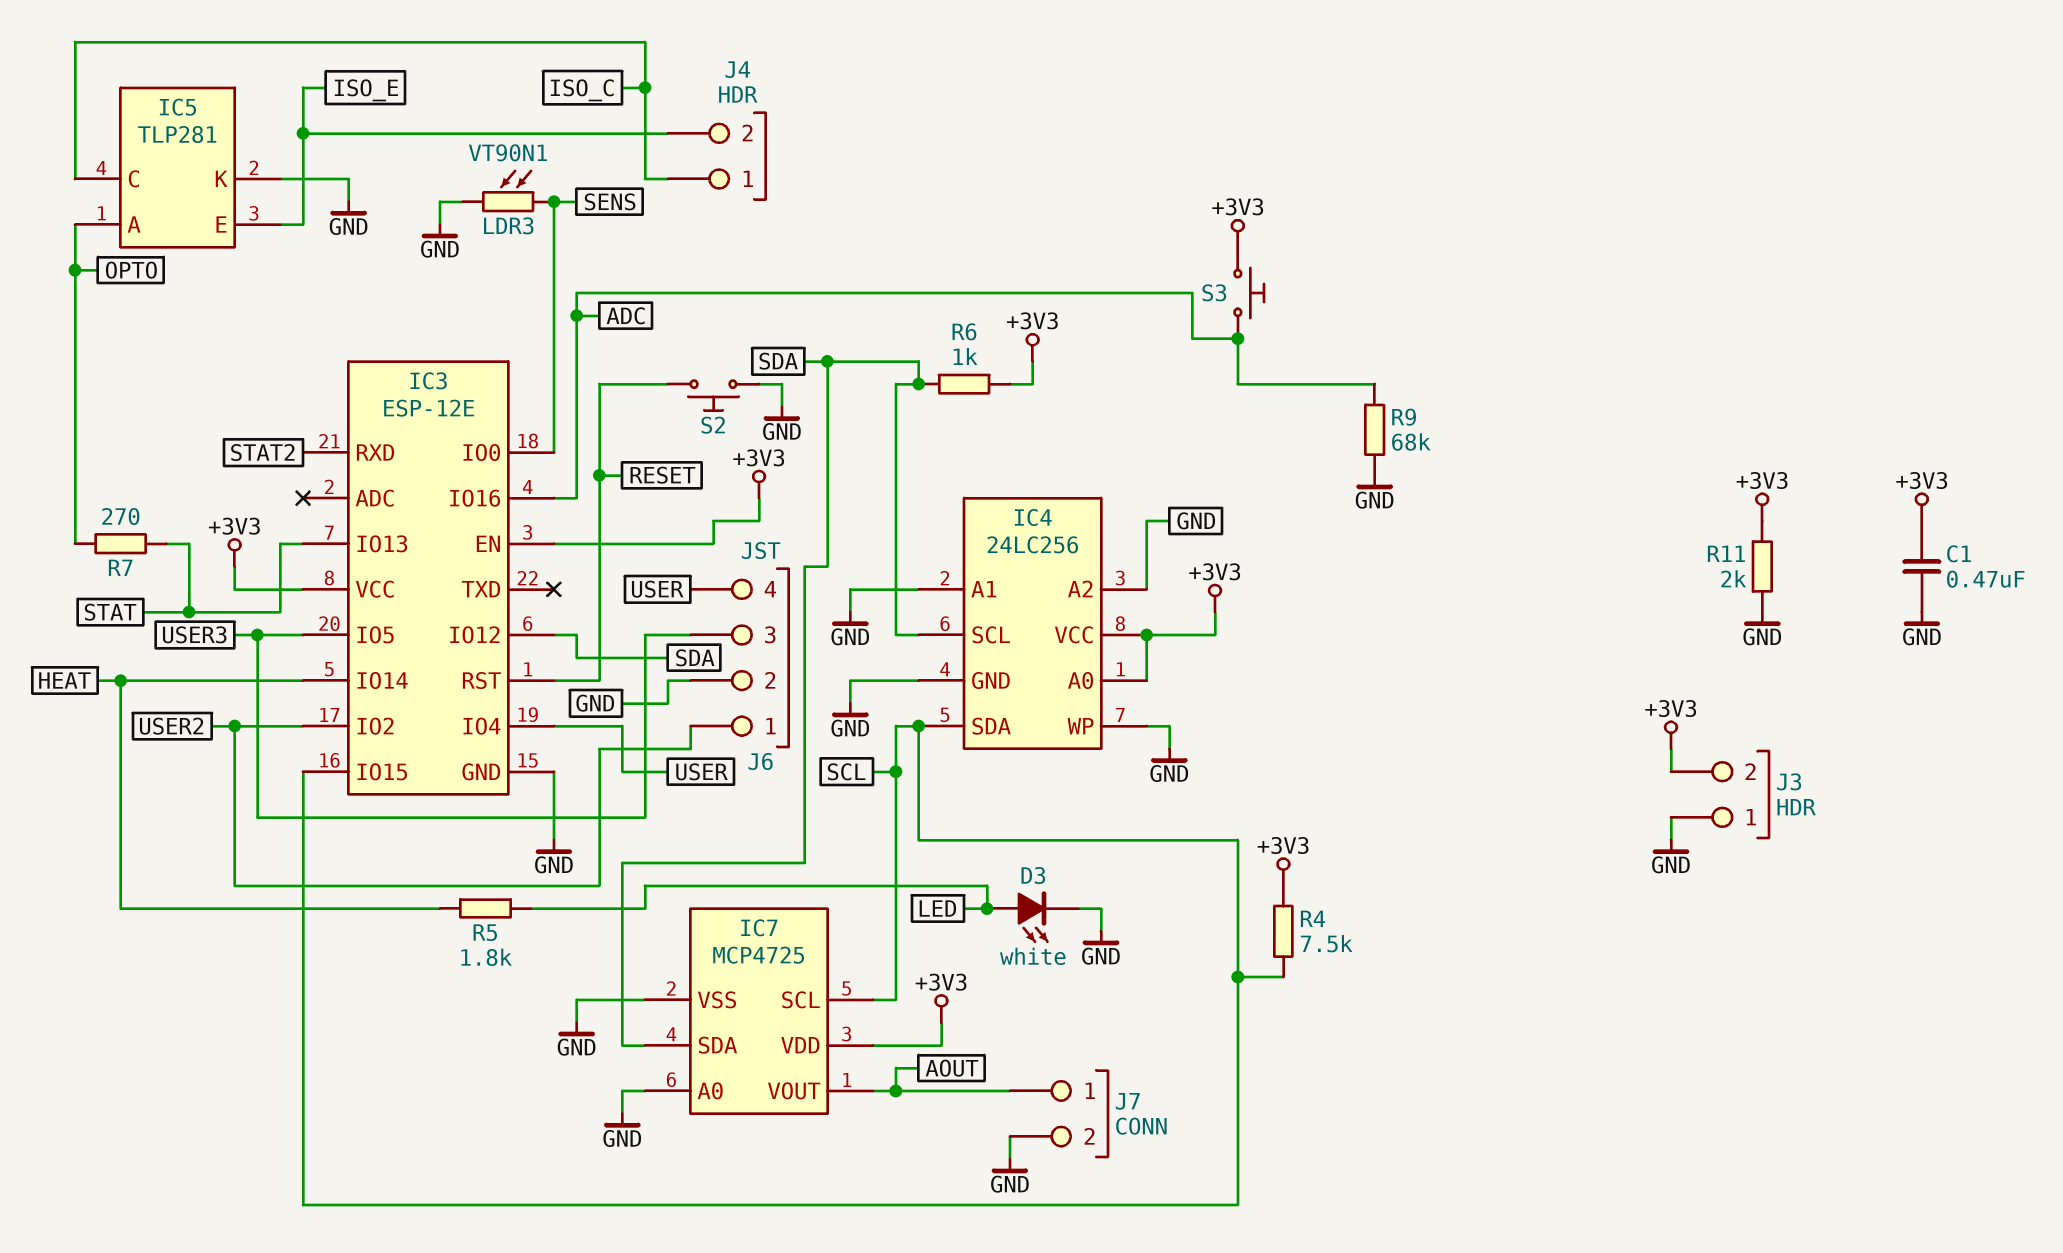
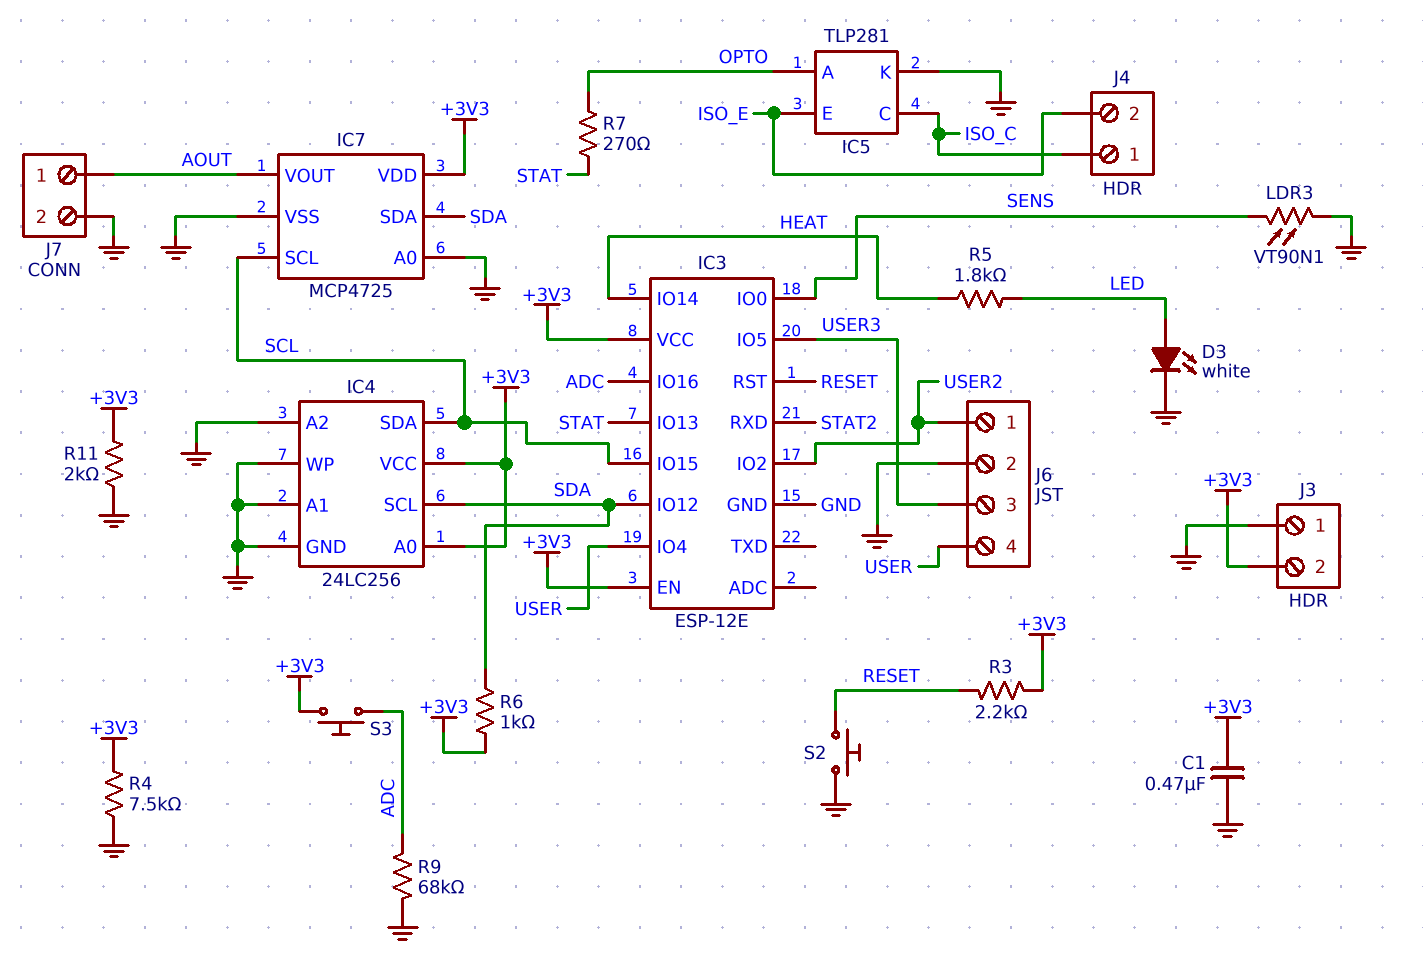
R3: none -> 2.2k (+3V3, RESET)
R4: 7.5k (+3V3, SCL) -> 7.5k (+3V3, GND)

